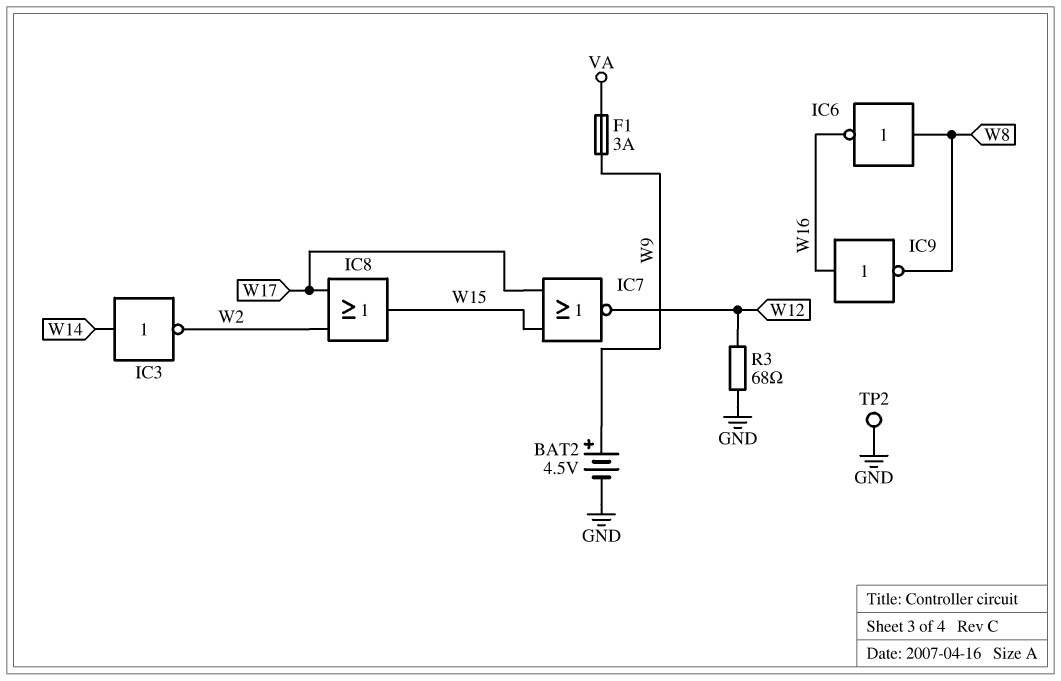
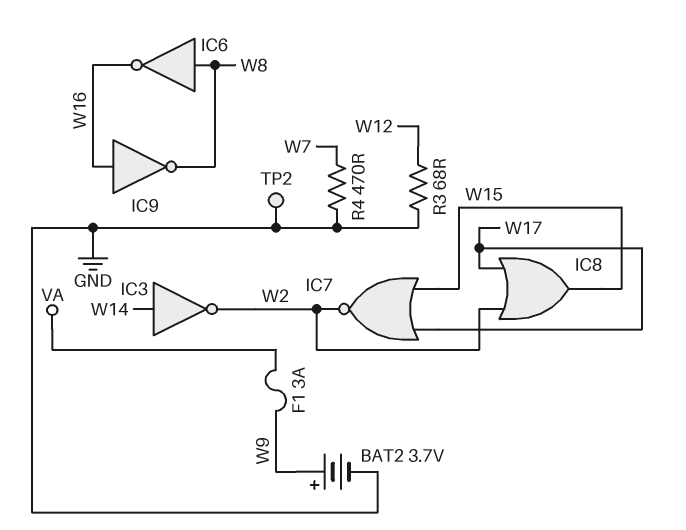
BAT2: 4.5V (plus W9, minus GND) -> 3.7V (plus W9, minus GND)
IC7: NOR (in W15, in W17, out W12) -> NOR (in W15, in W17, out W2)
R4: none -> 470 (GND, W7)

